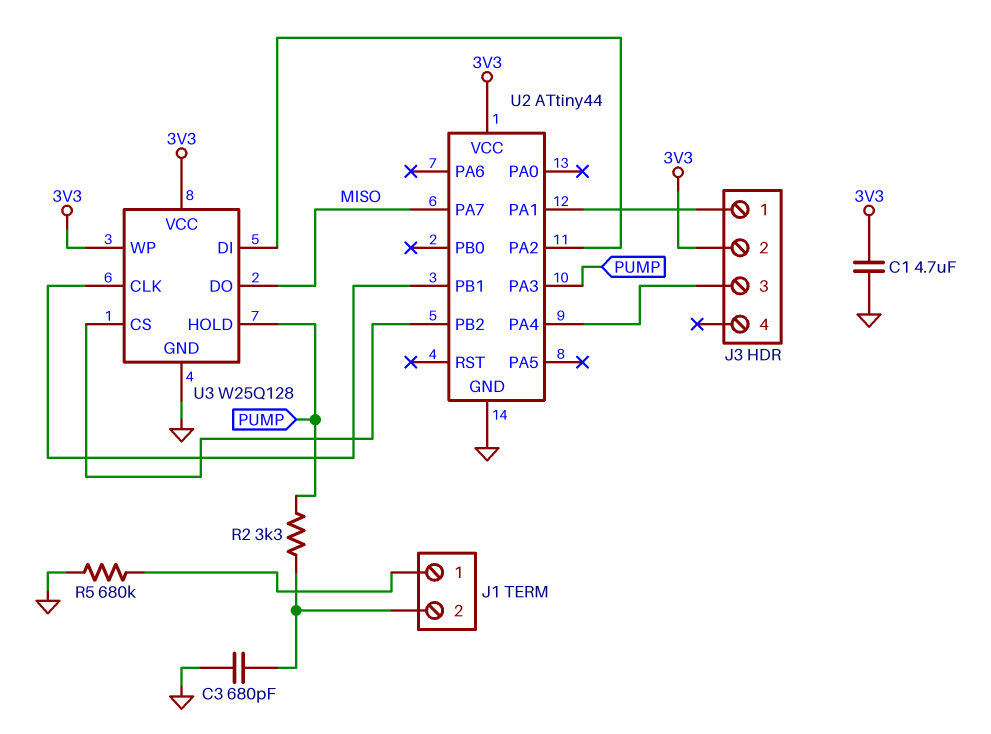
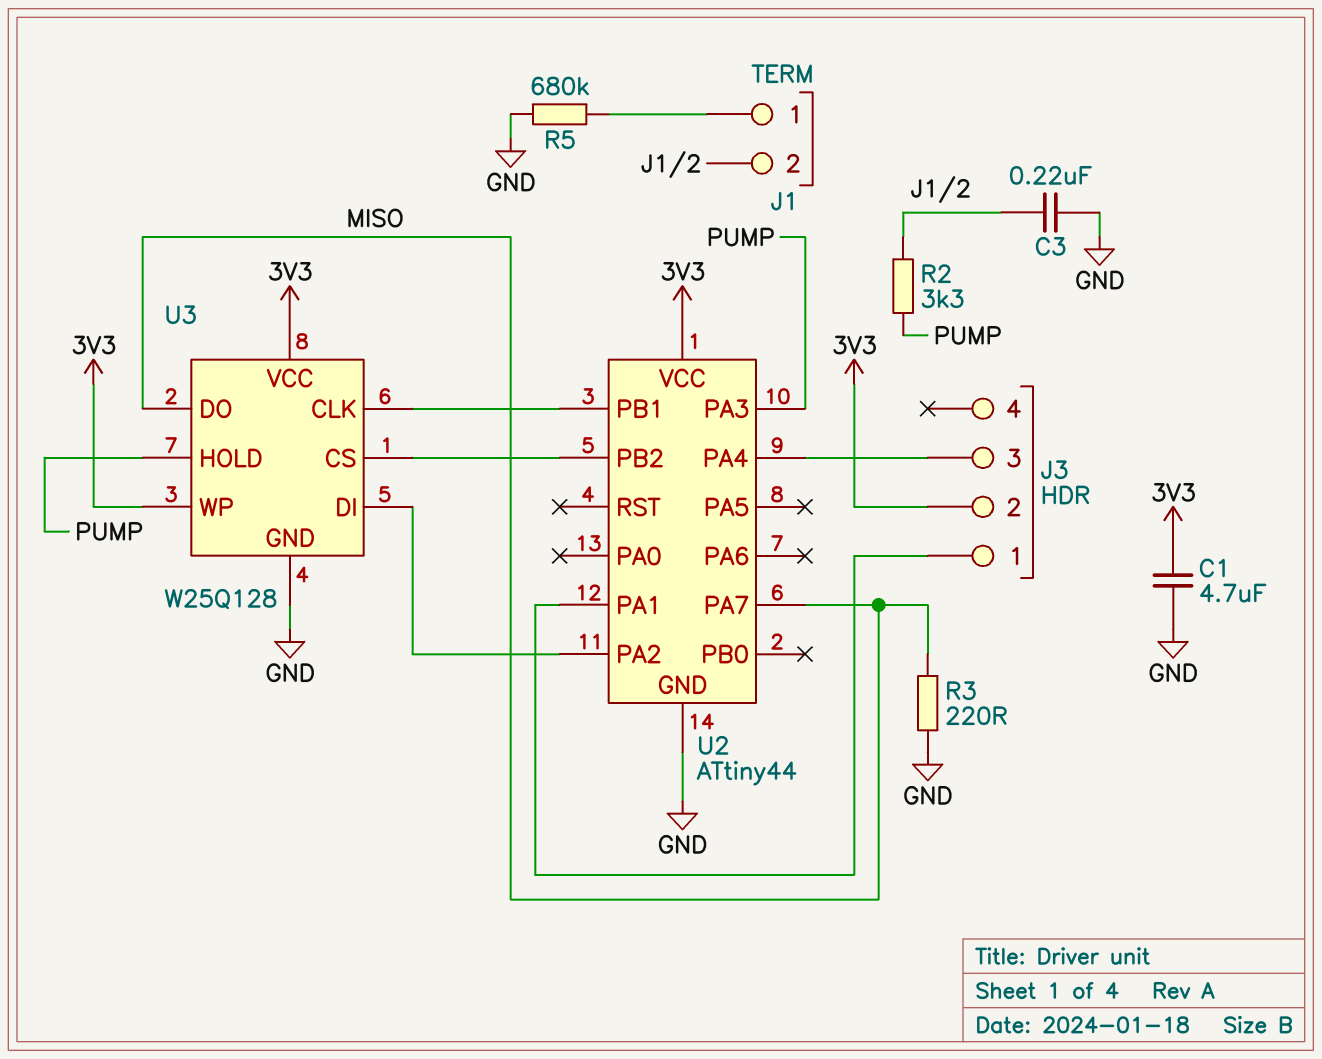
C3: 680pF (GND, J1/2) -> 220nF (GND, J1/2)
R3: none -> 220 (GND, MISO)

